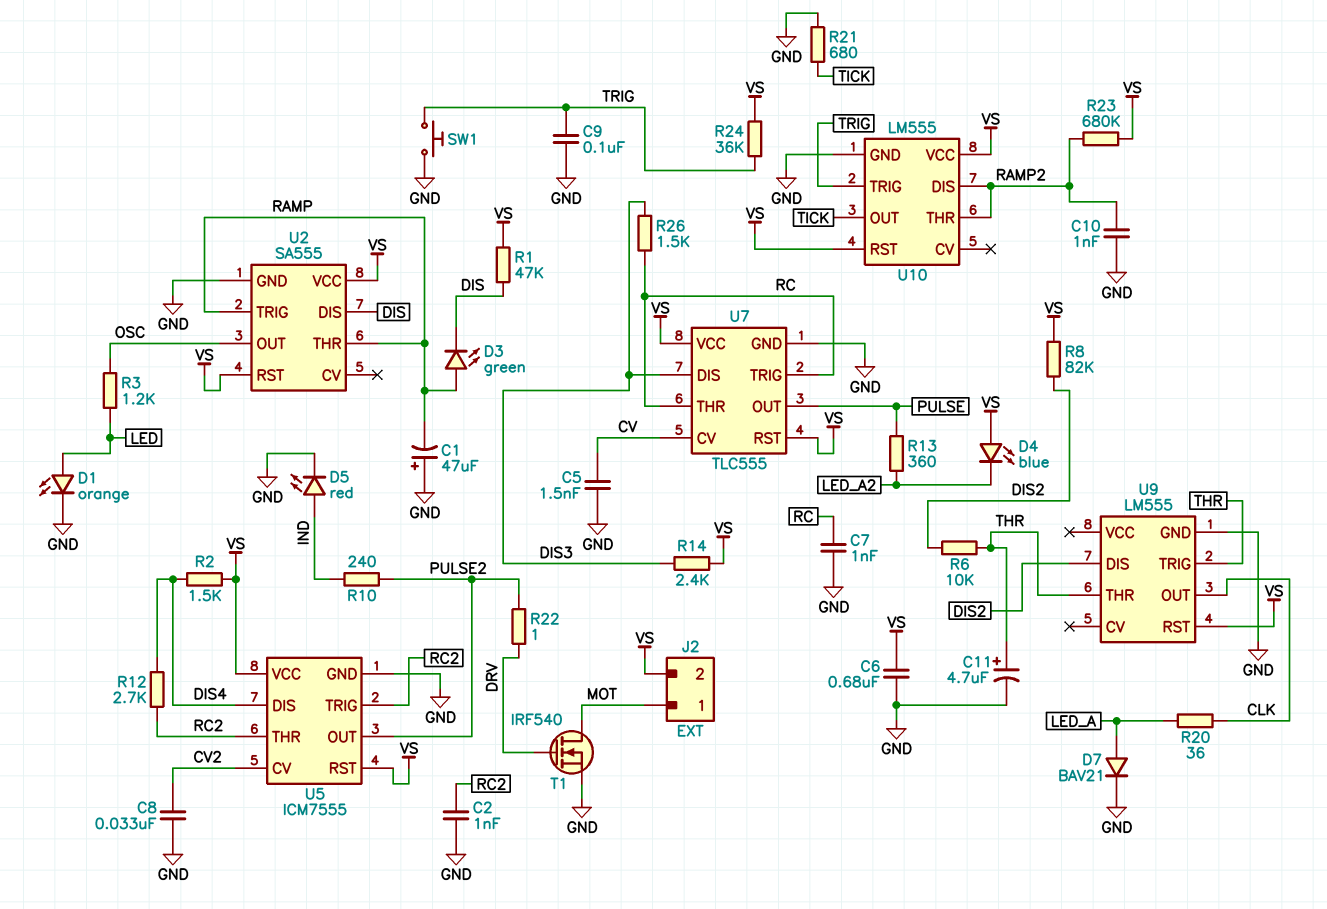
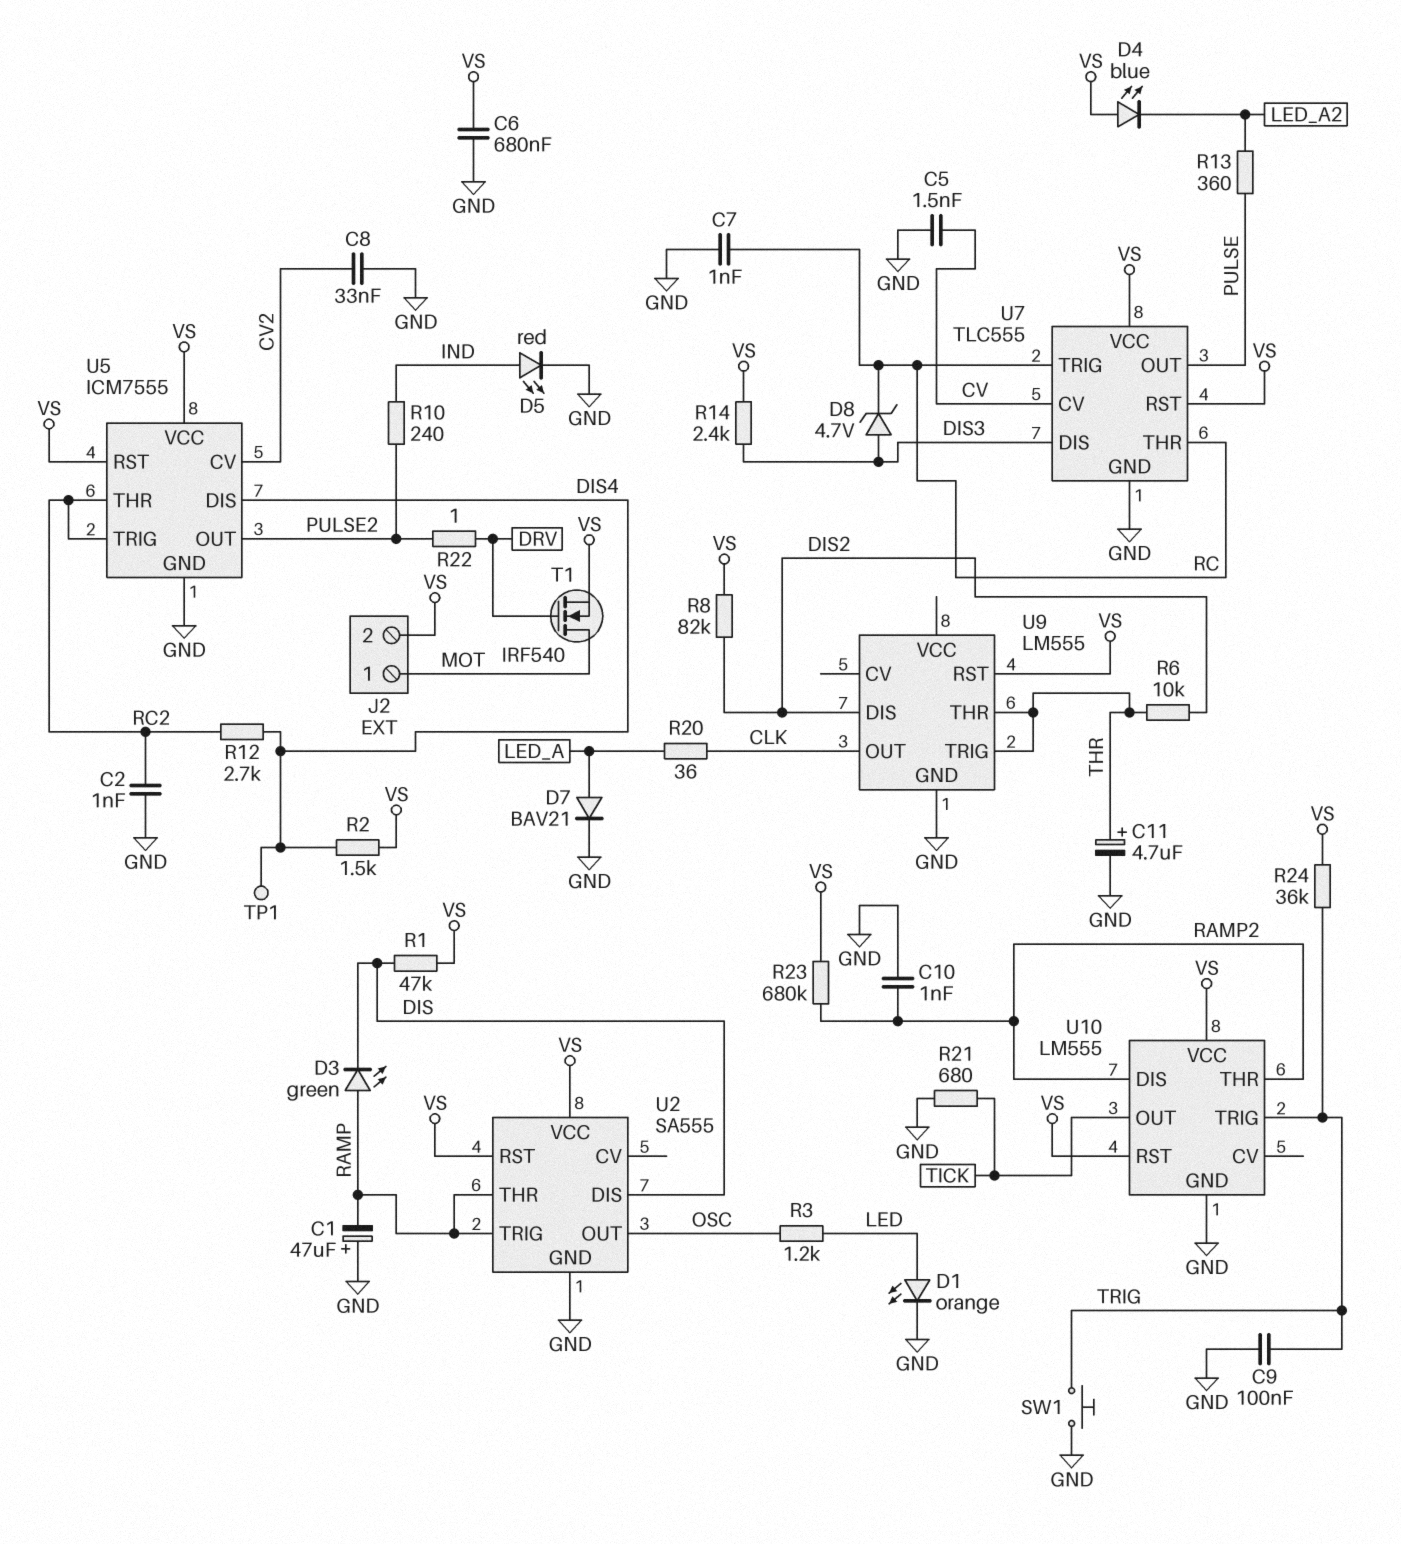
D8: none -> zener 4.7V (A DIS3, K RC)
R26: 1.5k (DIS3, RC) -> none
T1: NMOS IRF540 (G DRV, D MOT, S GND) -> NMOS IRF540 (G DRV, D MOT, S VS)
TP1: none -> test point (DIS4)

